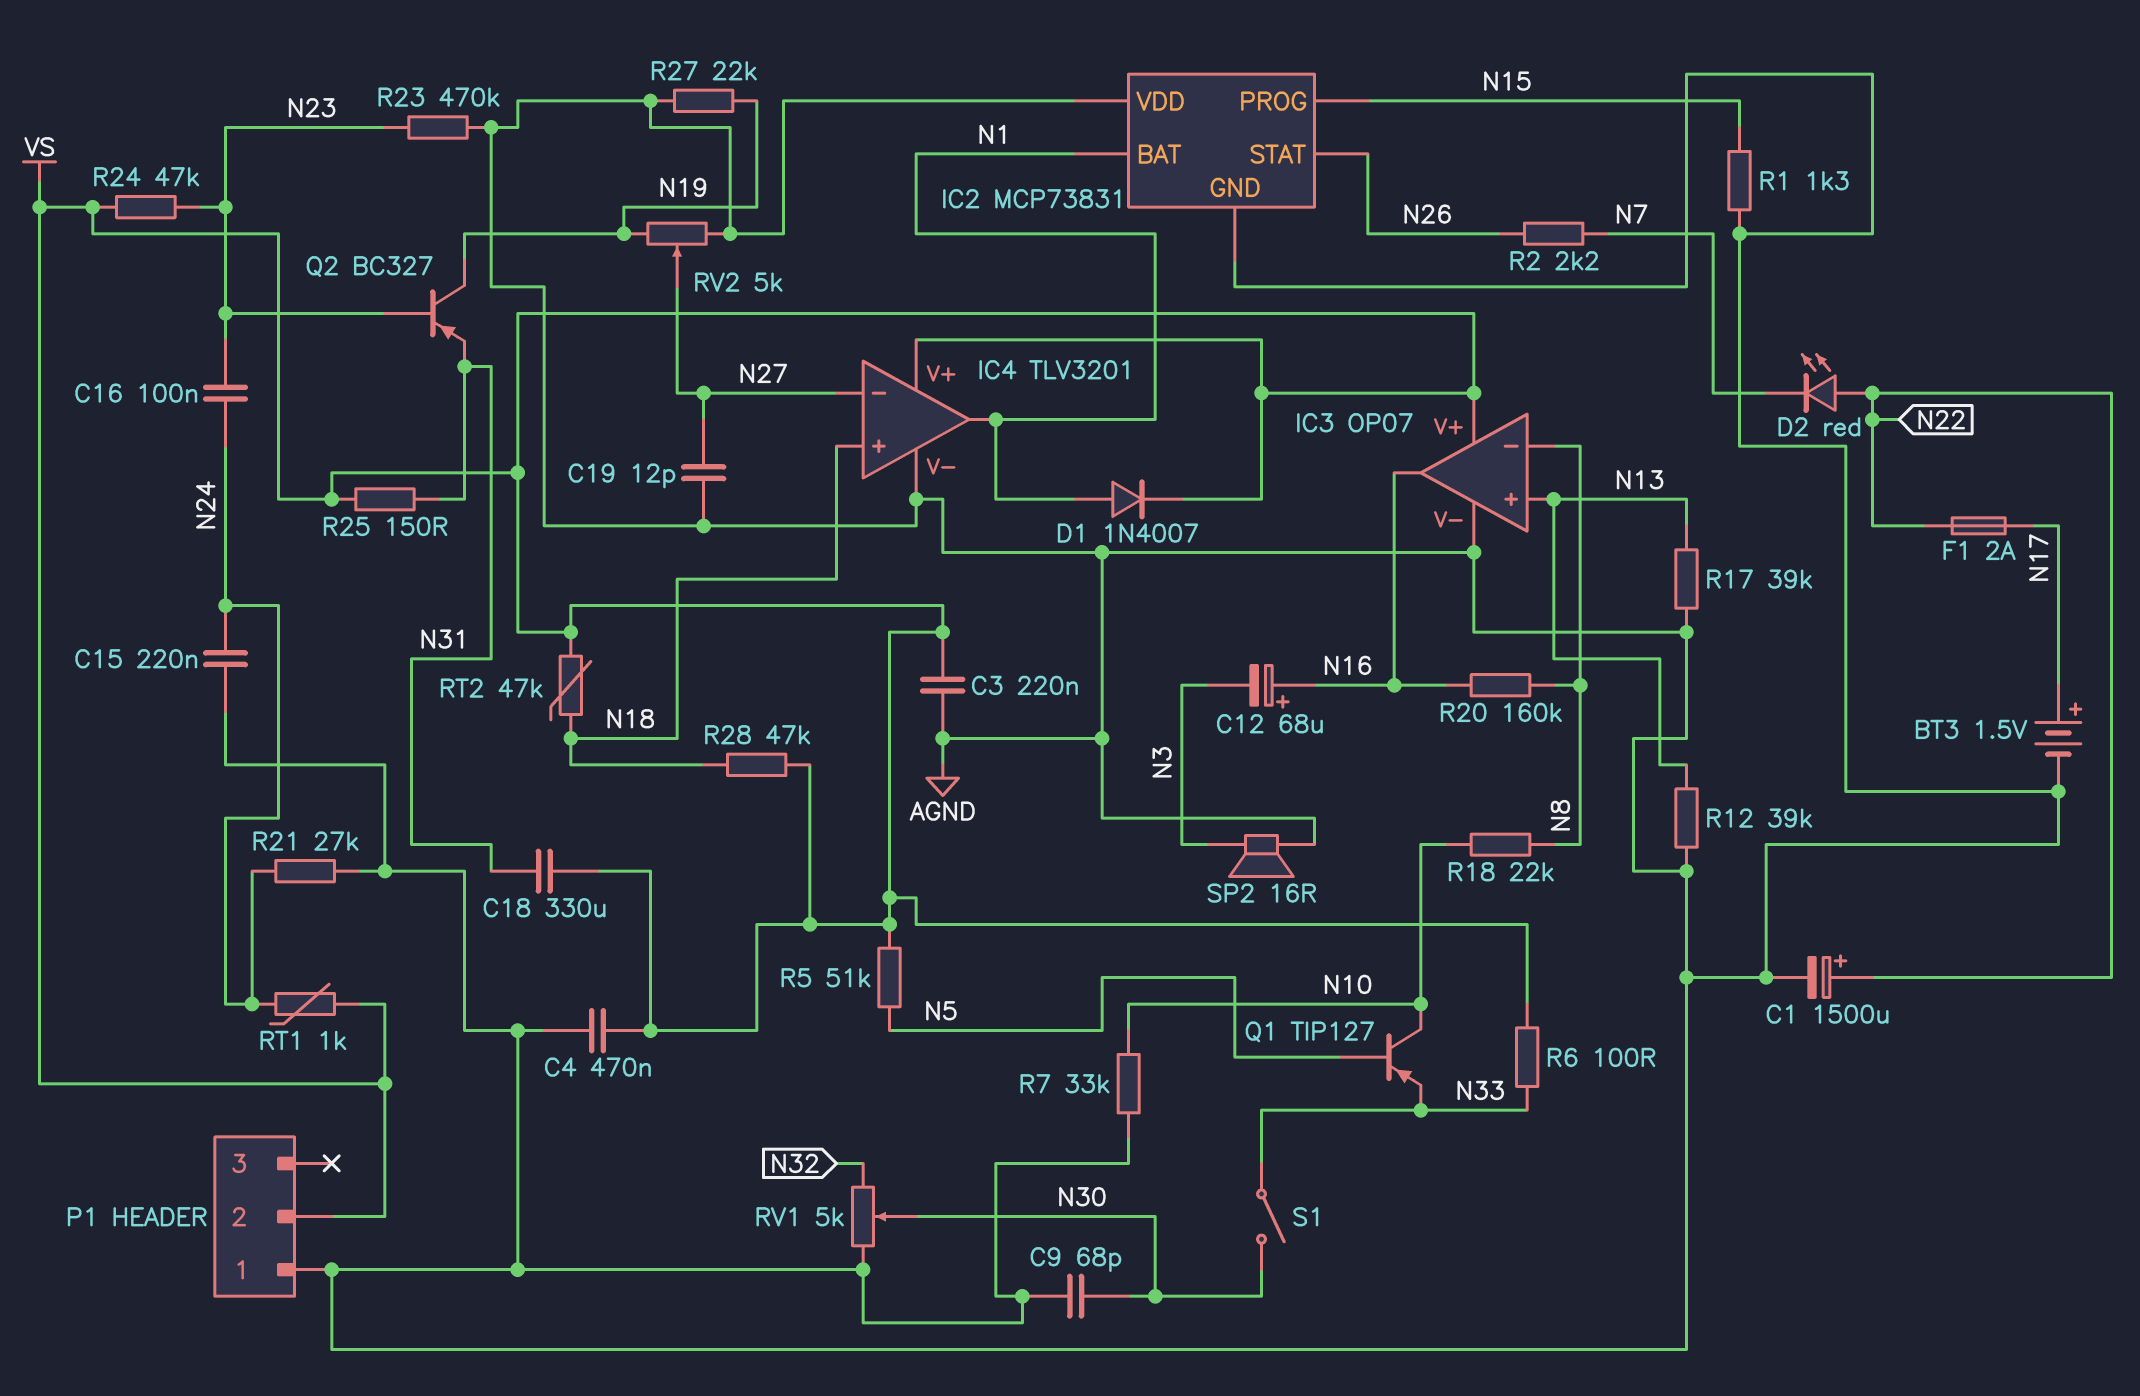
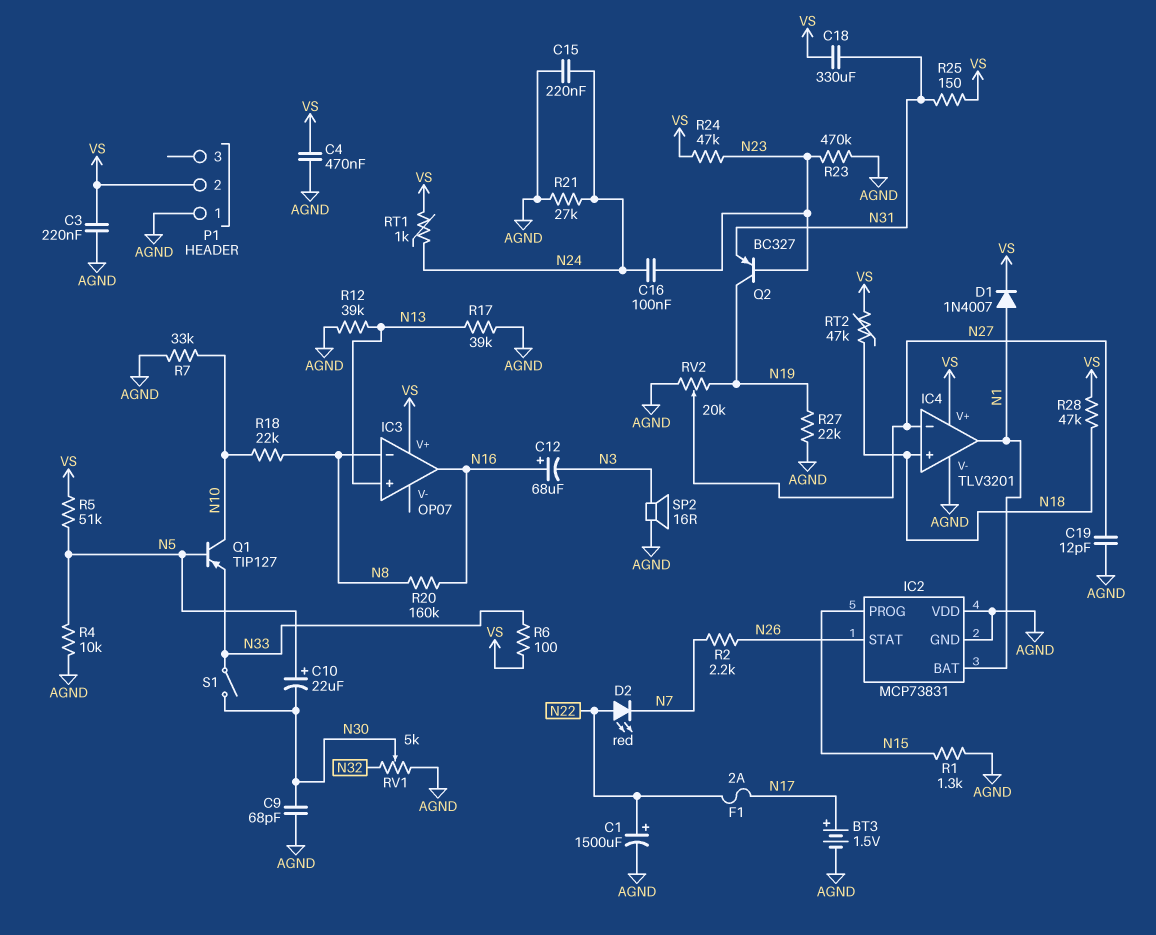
C10: none -> 22uF (plus N5, minus N30)
IC3 pin V-: AGND -> none
R4: none -> 10k (AGND, N5)
RV2: 5k (AGND, N19, wiper N27) -> 20k (AGND, N19, wiper N27)

